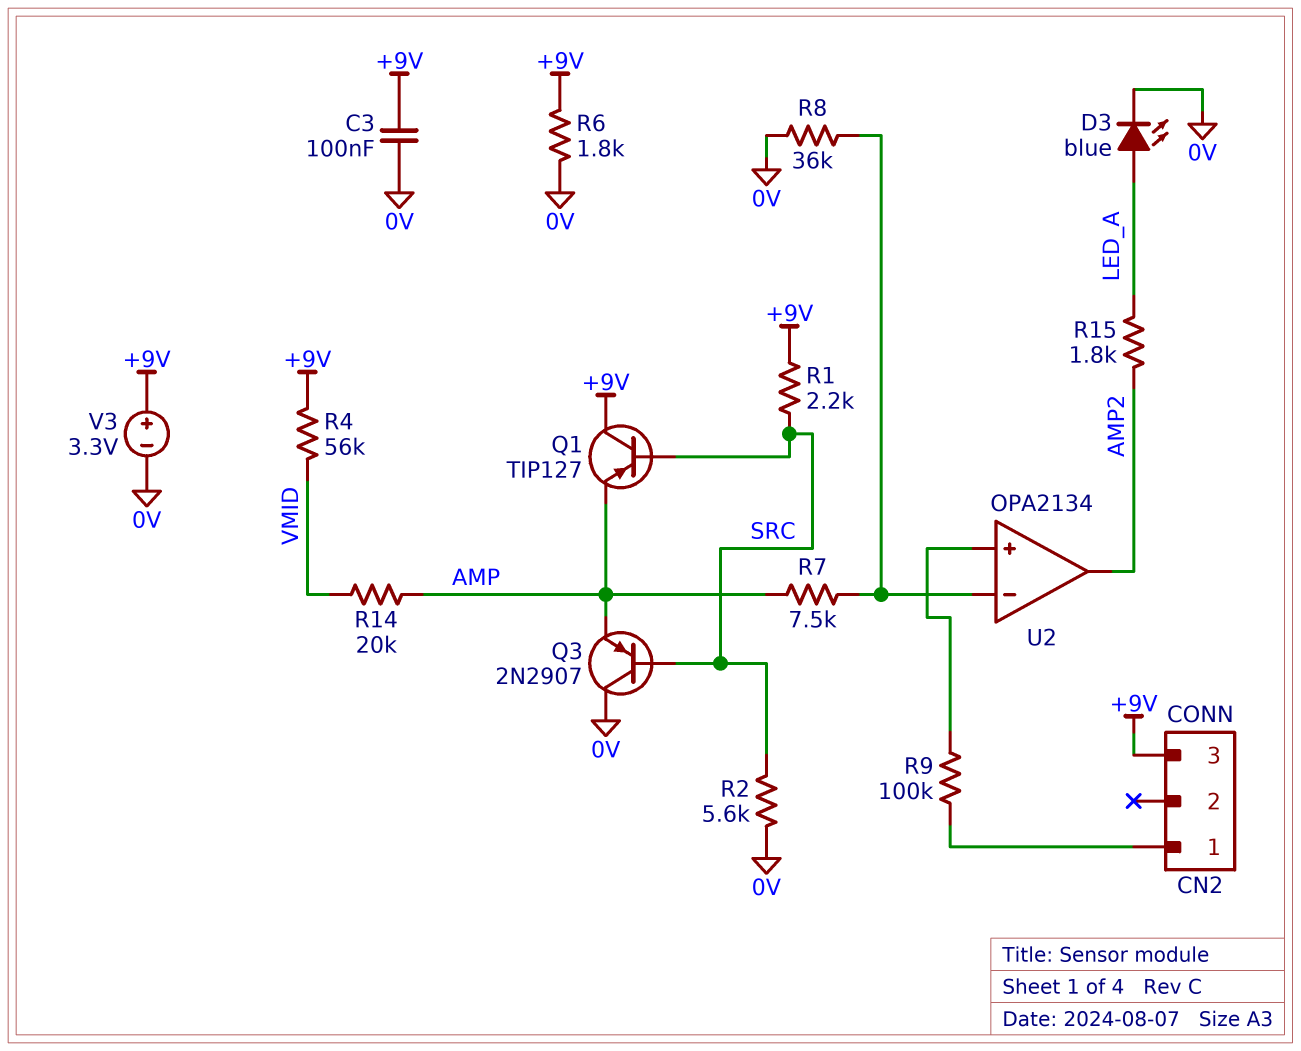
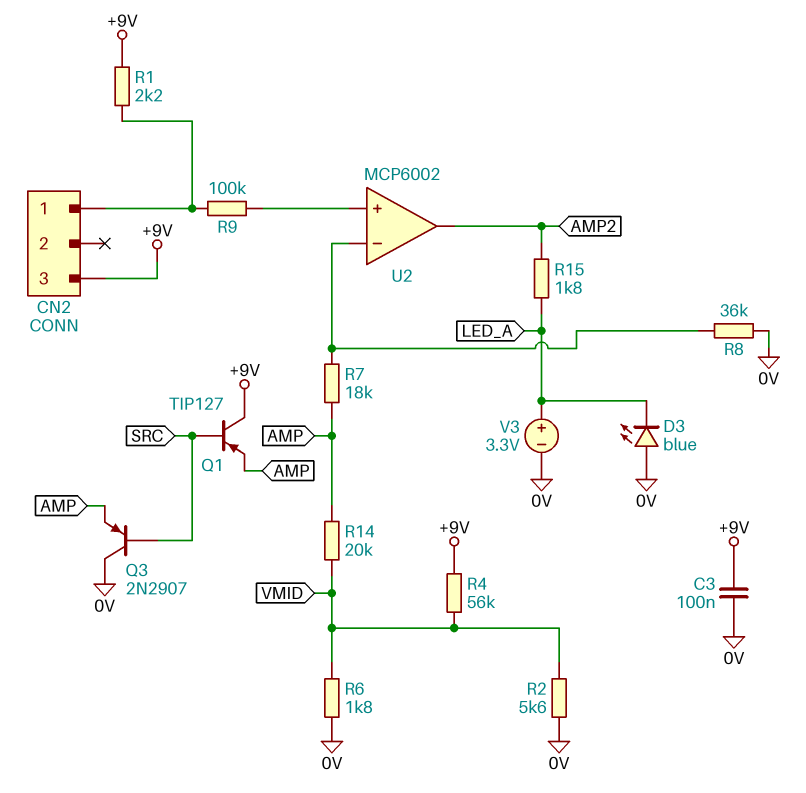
D3: LED blue (A LED_A, K 0V) -> LED blue (A 0V, K LED_A)
R1: 2.2k (+9V, SRC) -> 2.2k (+9V, CN2/1)
R2: 5.6k (0V, SRC) -> 5.6k (0V, VMID)
R6: 1.8k (+9V, 0V) -> 1.8k (0V, VMID)
R7: 7.5k (AMP, U2/in-) -> 18k (AMP, U2/in-)
U2: OPA2134 -> MCP6002
V3: 3.3V (plus +9V, minus 0V) -> 3.3V (plus LED_A, minus 0V)

